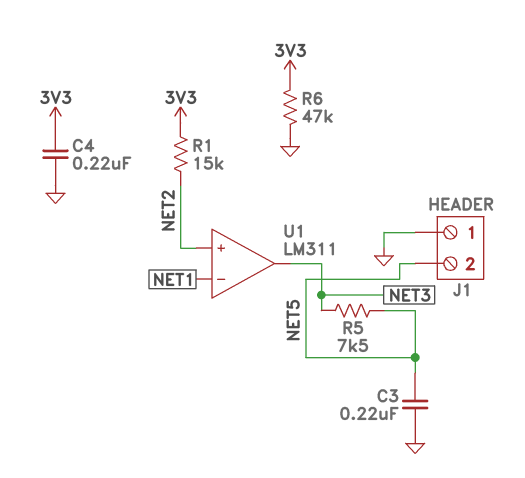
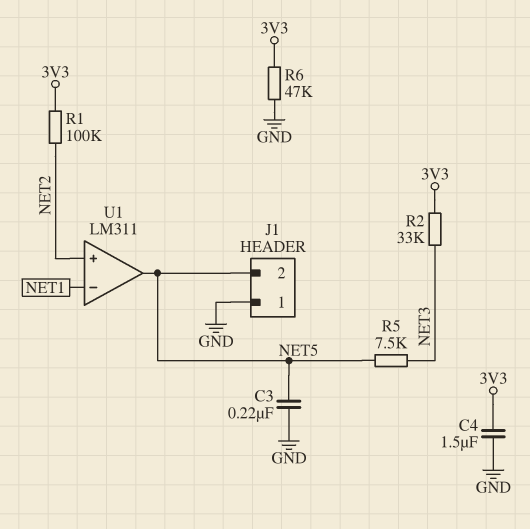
C4: 220nF (3V3, GND) -> 1.5uF (3V3, GND)
R1: 15k (3V3, NET2) -> 100k (3V3, NET2)
R2: none -> 33k (3V3, NET3)
U1 pin out: NET3 -> NET5

